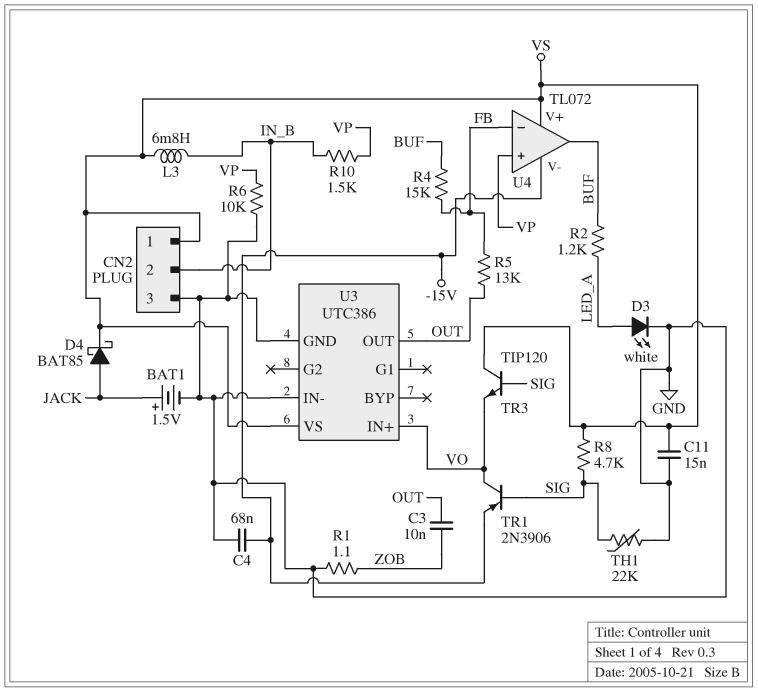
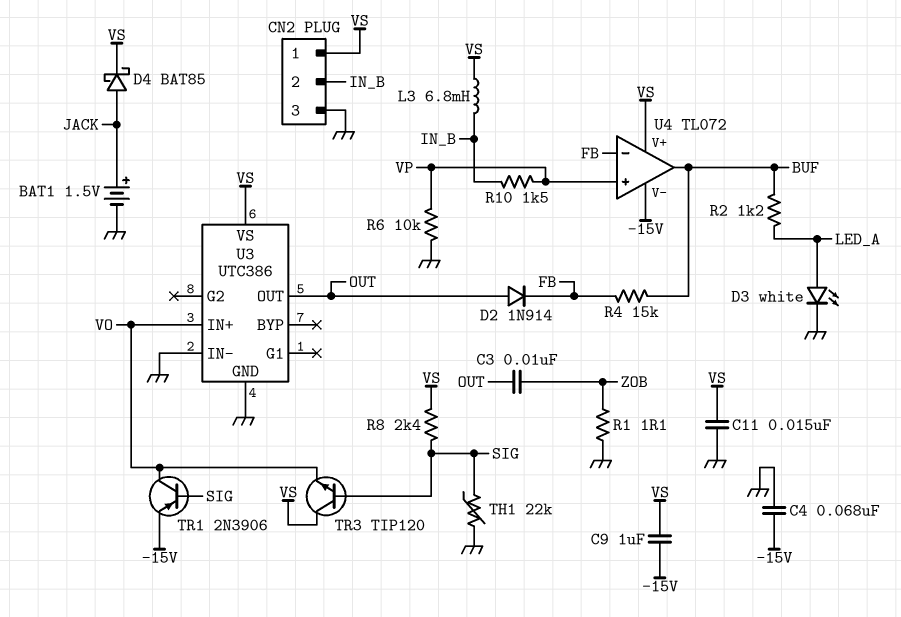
C9: none -> 1uF (-15V, VS)
D2: none -> diode 1N914 (A OUT, K FB)
R5: 13k (FB, OUT) -> none
R8: 4.7k (SIG, VS) -> 2.4k (SIG, VS)

